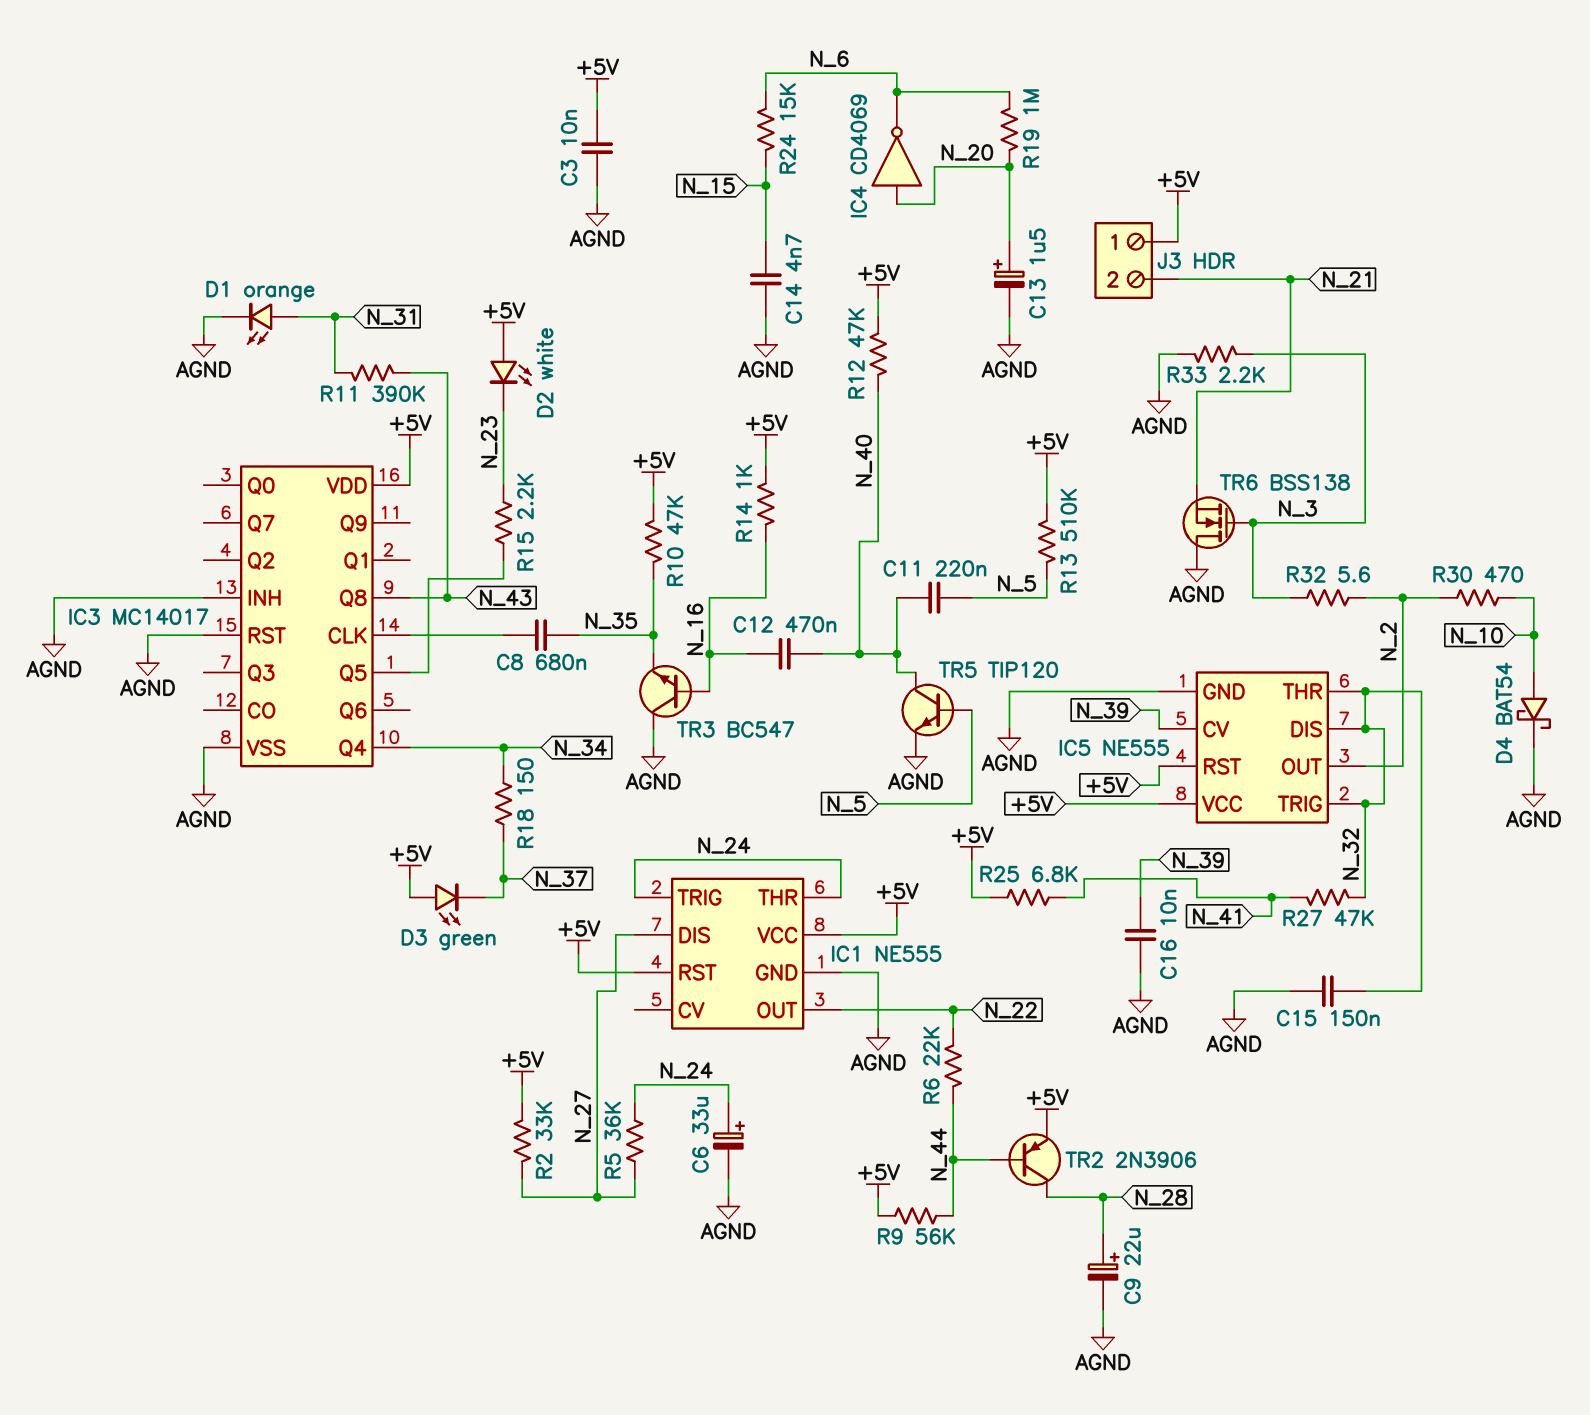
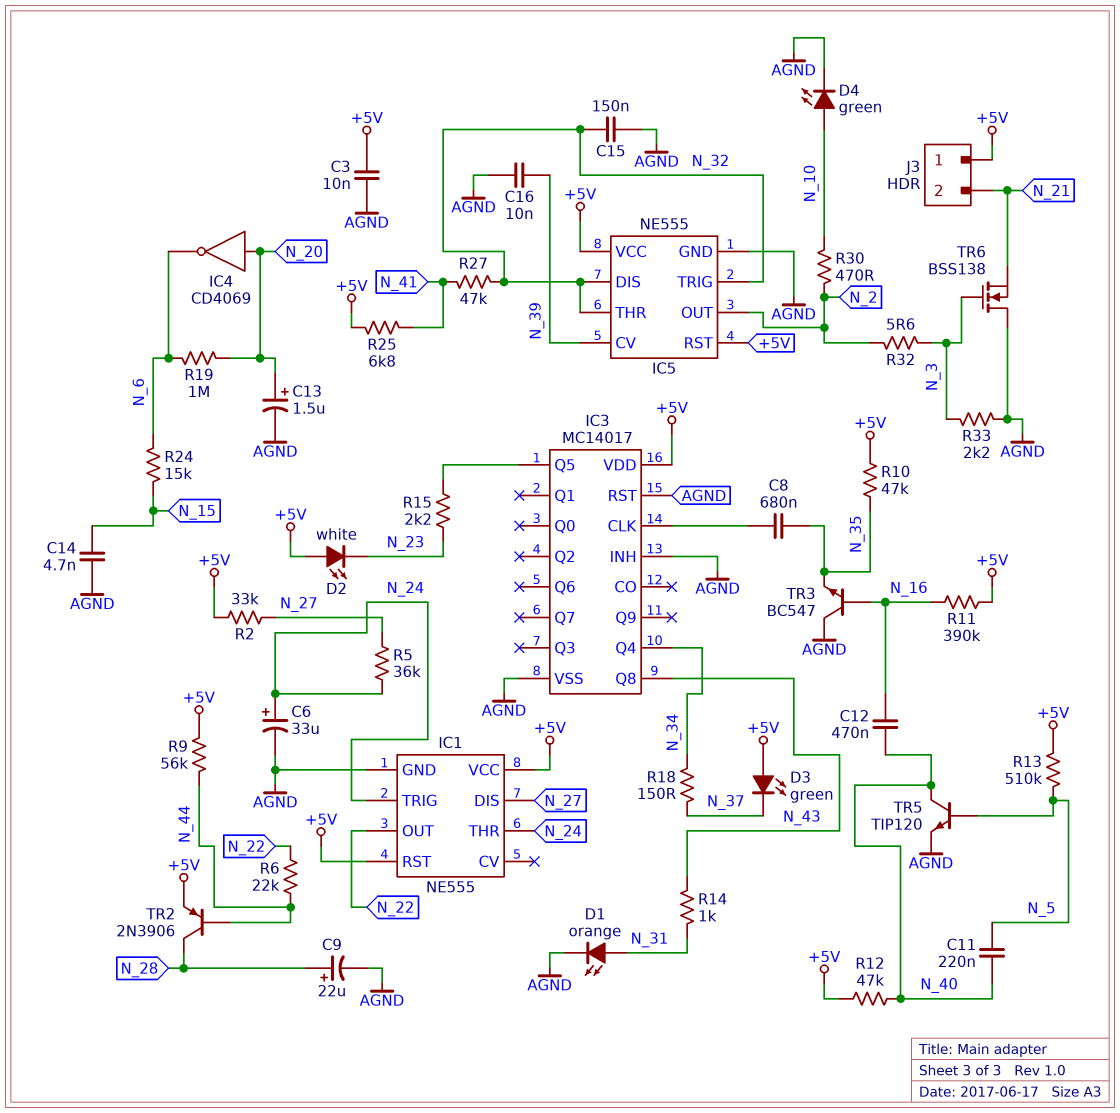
D4: schottky BAT54 (A N_10, K AGND) -> LED green (A N_10, K AGND)
R11: 390k (N_31, N_43) -> 390k (+5V, N_16)
R14: 1k (+5V, N_16) -> 1k (N_31, N_43)

